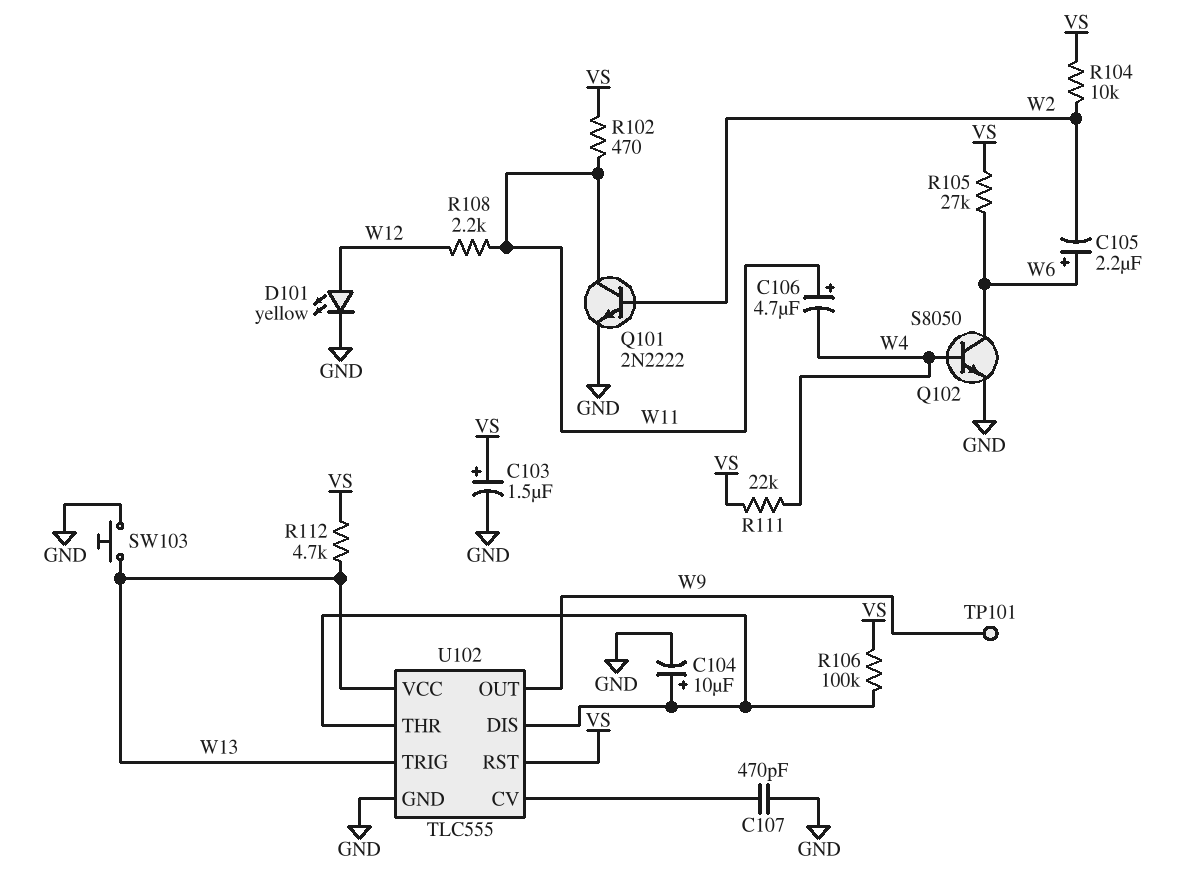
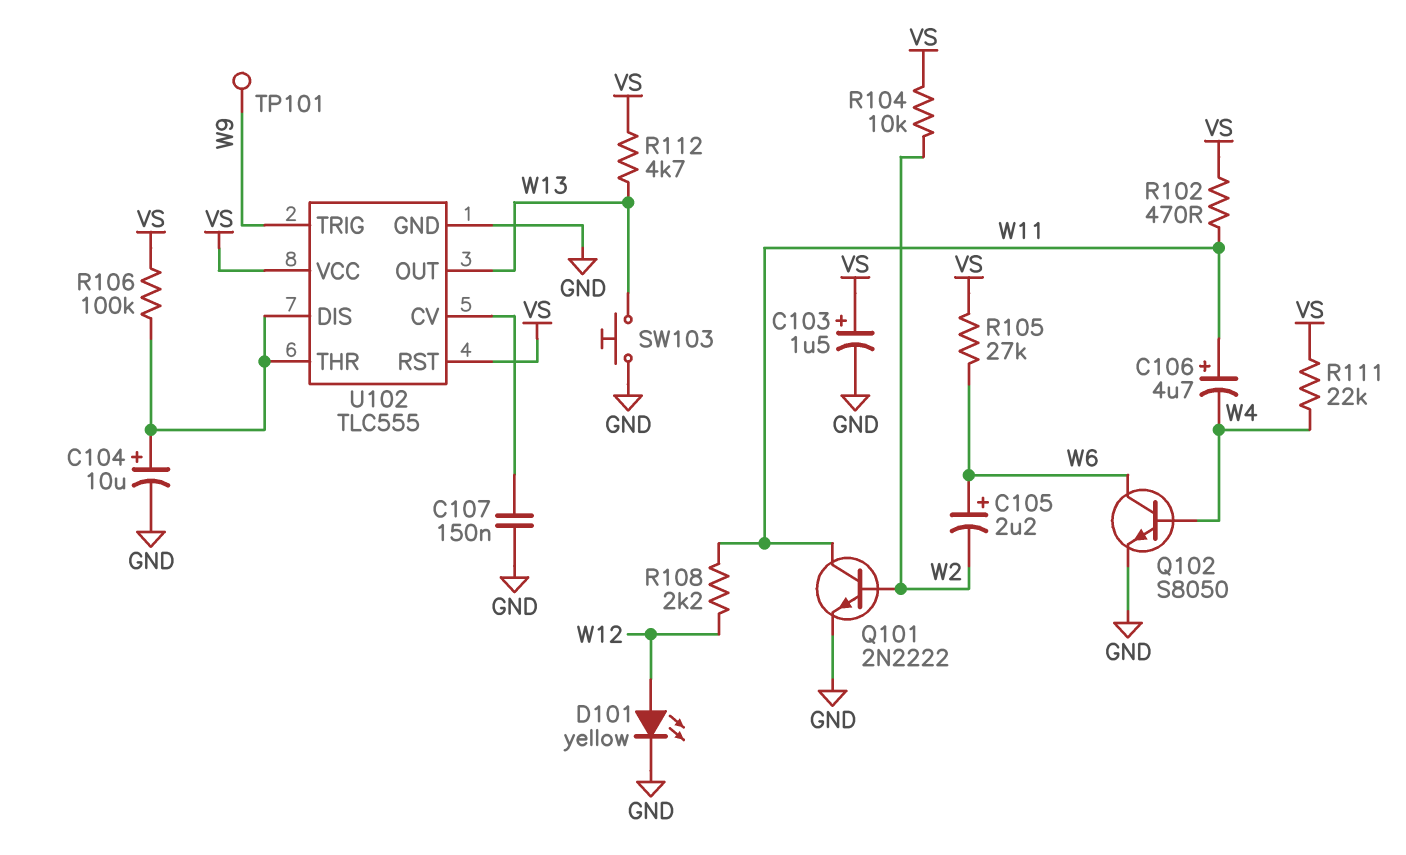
C107: 470pF (GND, U102/CV) -> 150nF (GND, U102/CV)
U102 pin OUT: W9 -> W13
U102 pin TRIG: W13 -> W9
U102 pin VCC: W13 -> VS

